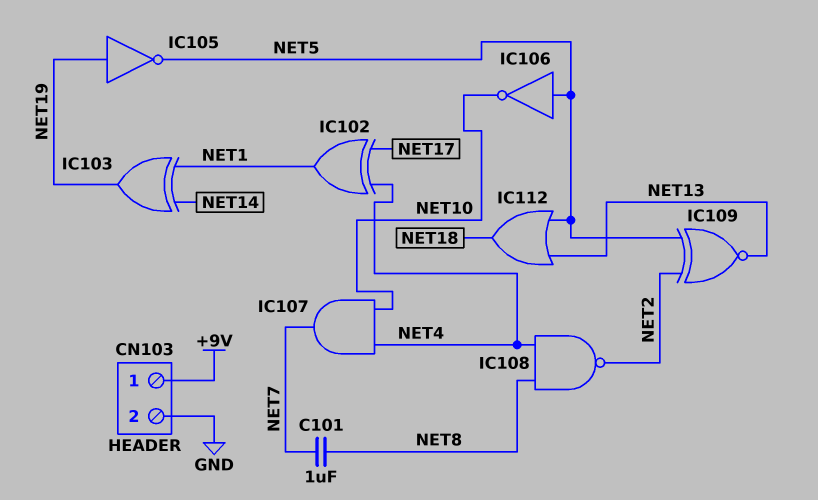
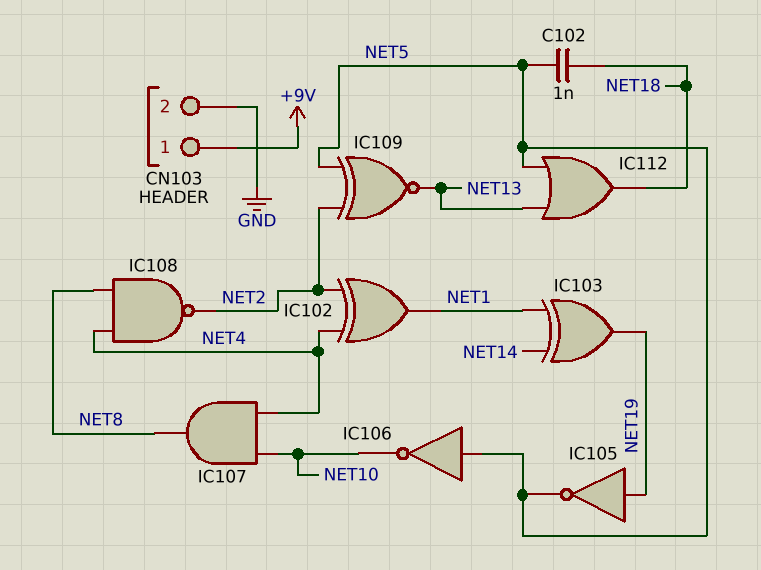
C101: 1uF (NET7, NET8) -> none
C102: none -> 1nF (NET5, NET18)
IC102: XOR (in NET4, in NET17, out NET1) -> XOR (in NET2, in NET4, out NET1)
IC107: AND (in NET4, in NET10, out NET7) -> AND (in NET4, in NET10, out NET8)

